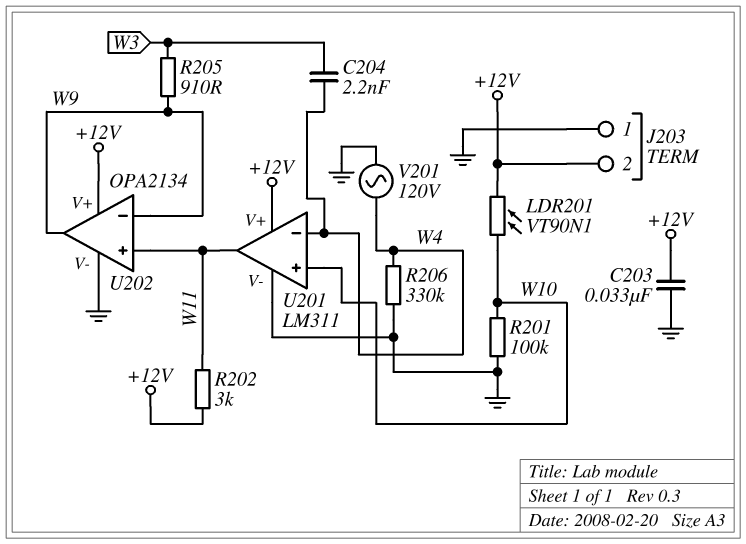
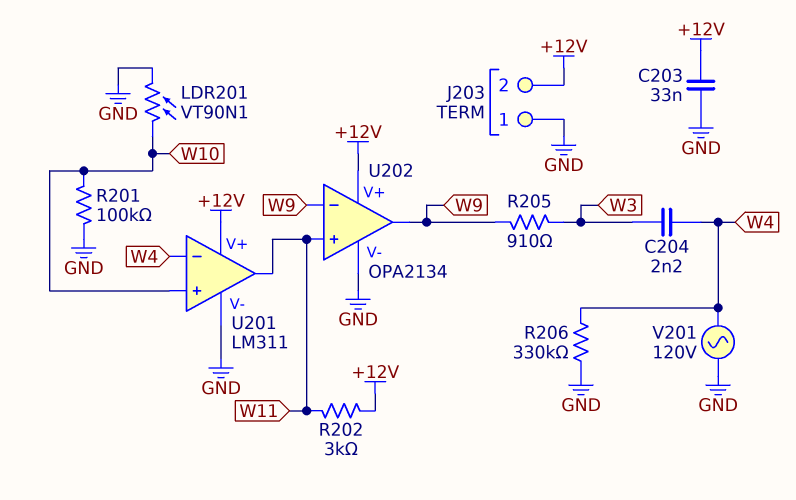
LDR201: VT90N1 (+12V, W10) -> VT90N1 (GND, W10)

